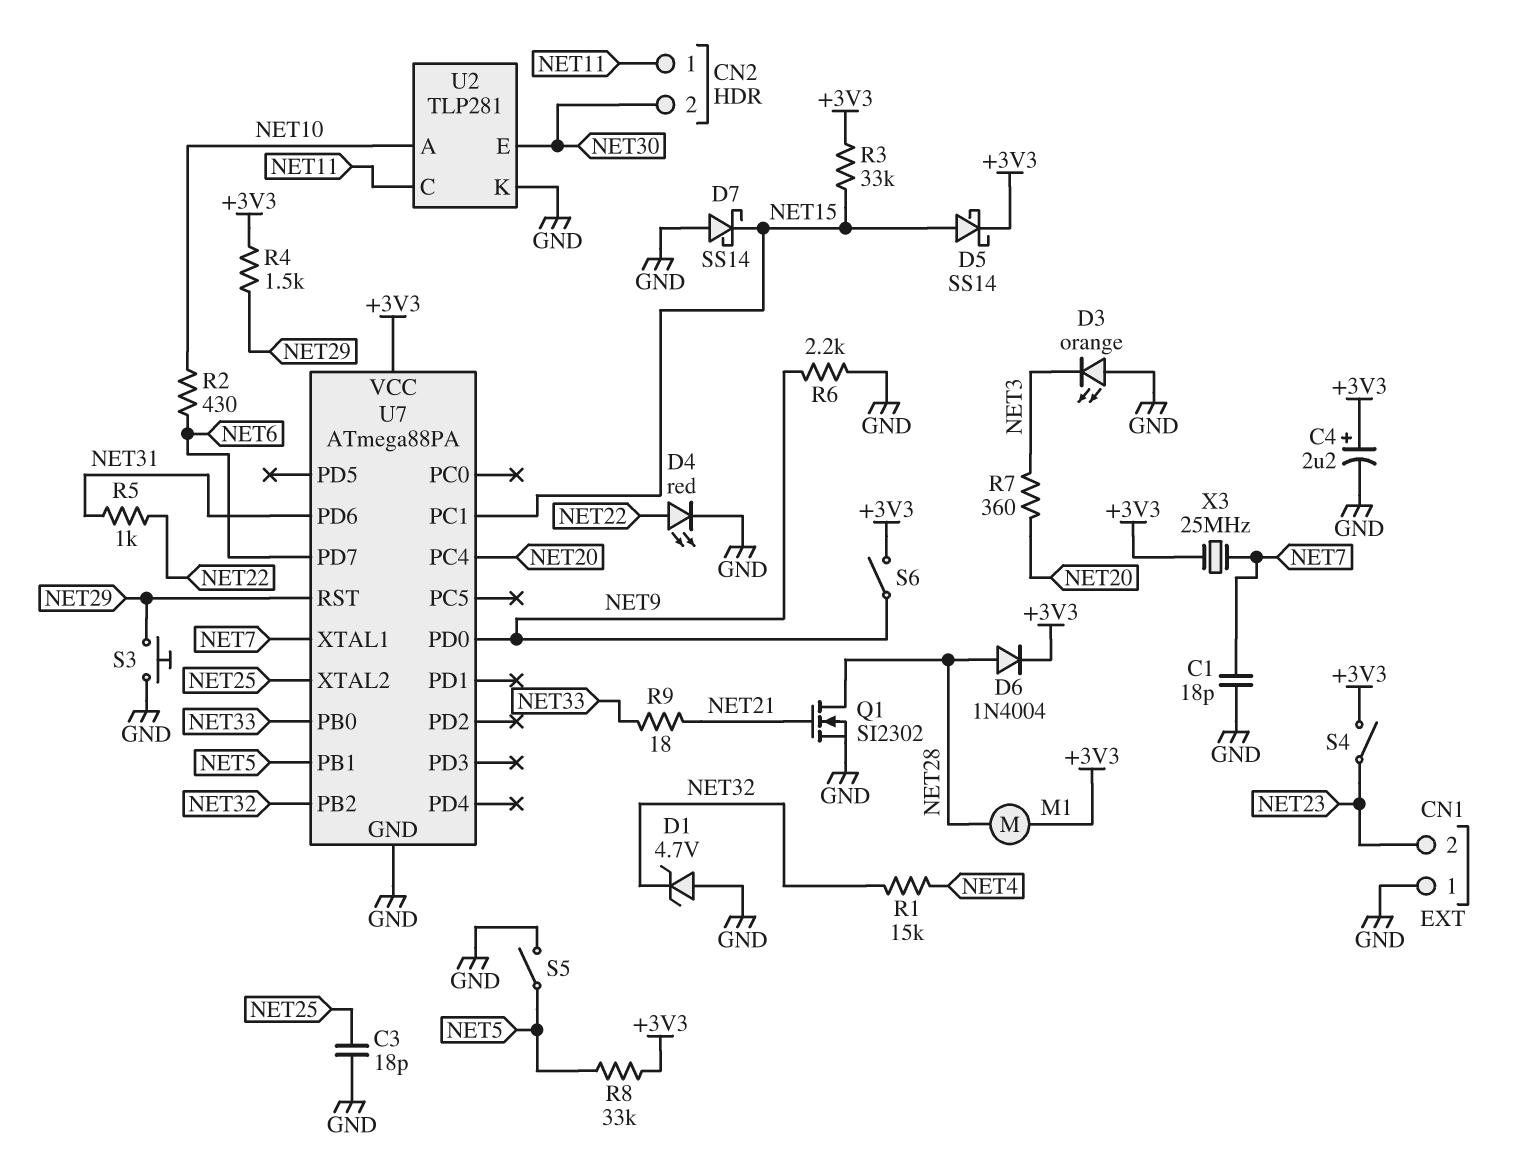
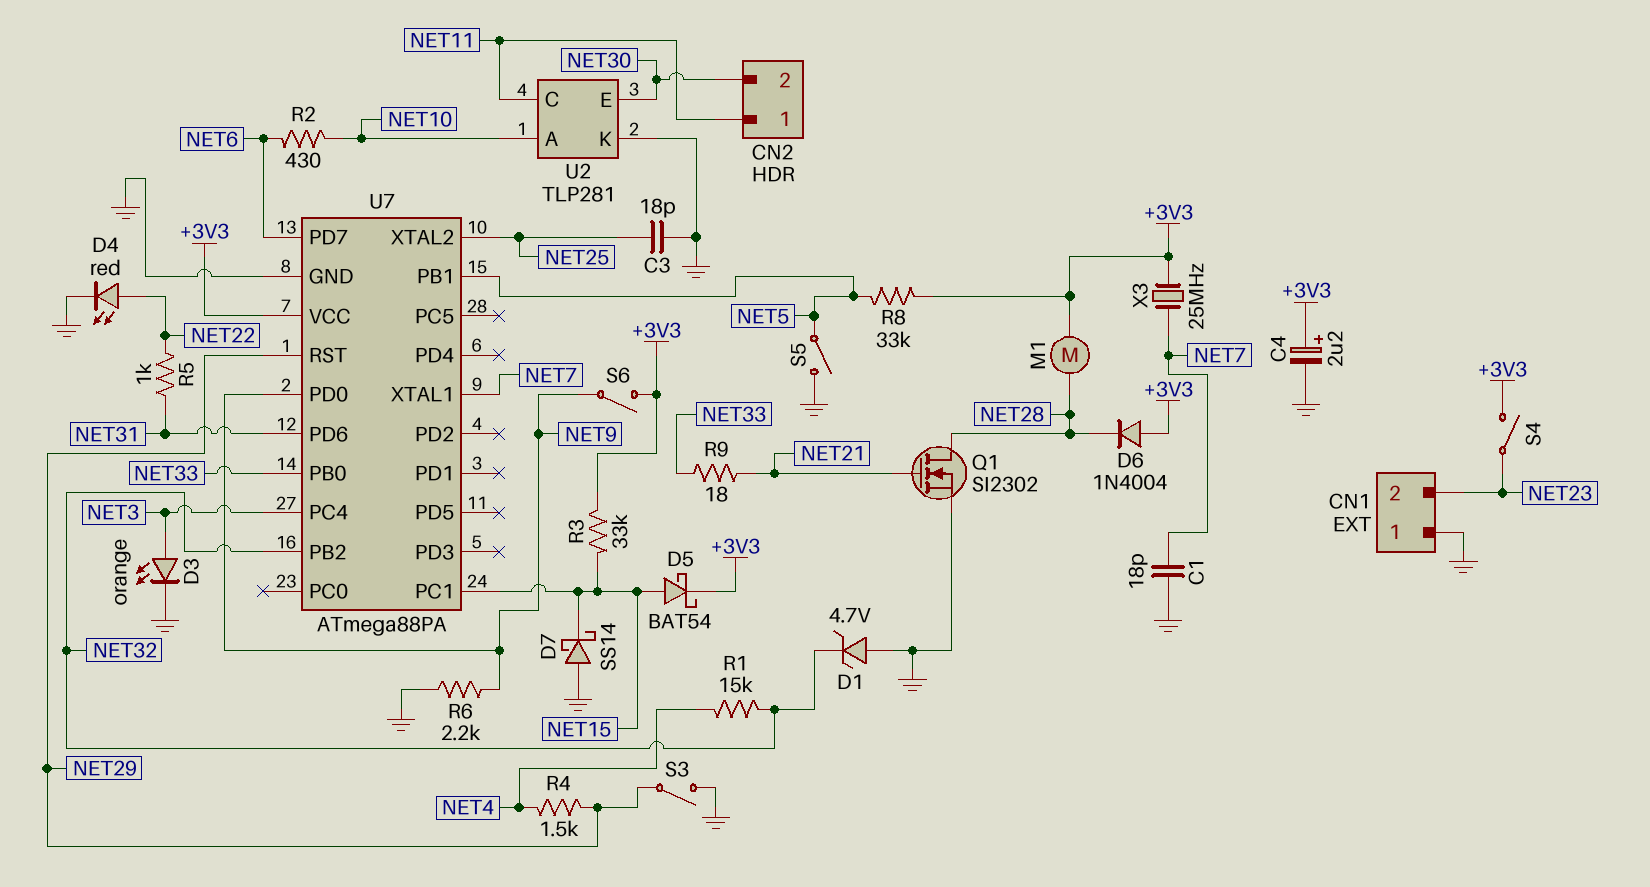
D3: LED orange (A GND, K NET3) -> LED orange (A NET3, K GND)
D5: schottky SS14 (A NET15, K +3V3) -> schottky BAT54 (A NET15, K +3V3)
D6: diode 1N4004 (A NET28, K +3V3) -> diode 1N4004 (A +3V3, K NET28)
R4: 1.5k (+3V3, NET29) -> 1.5k (NET4, NET29)
R7: 360 (NET3, NET20) -> none
S3: button (GND, NET29) -> switch (GND, NET29)
U7 pin PC4: NET20 -> NET3

